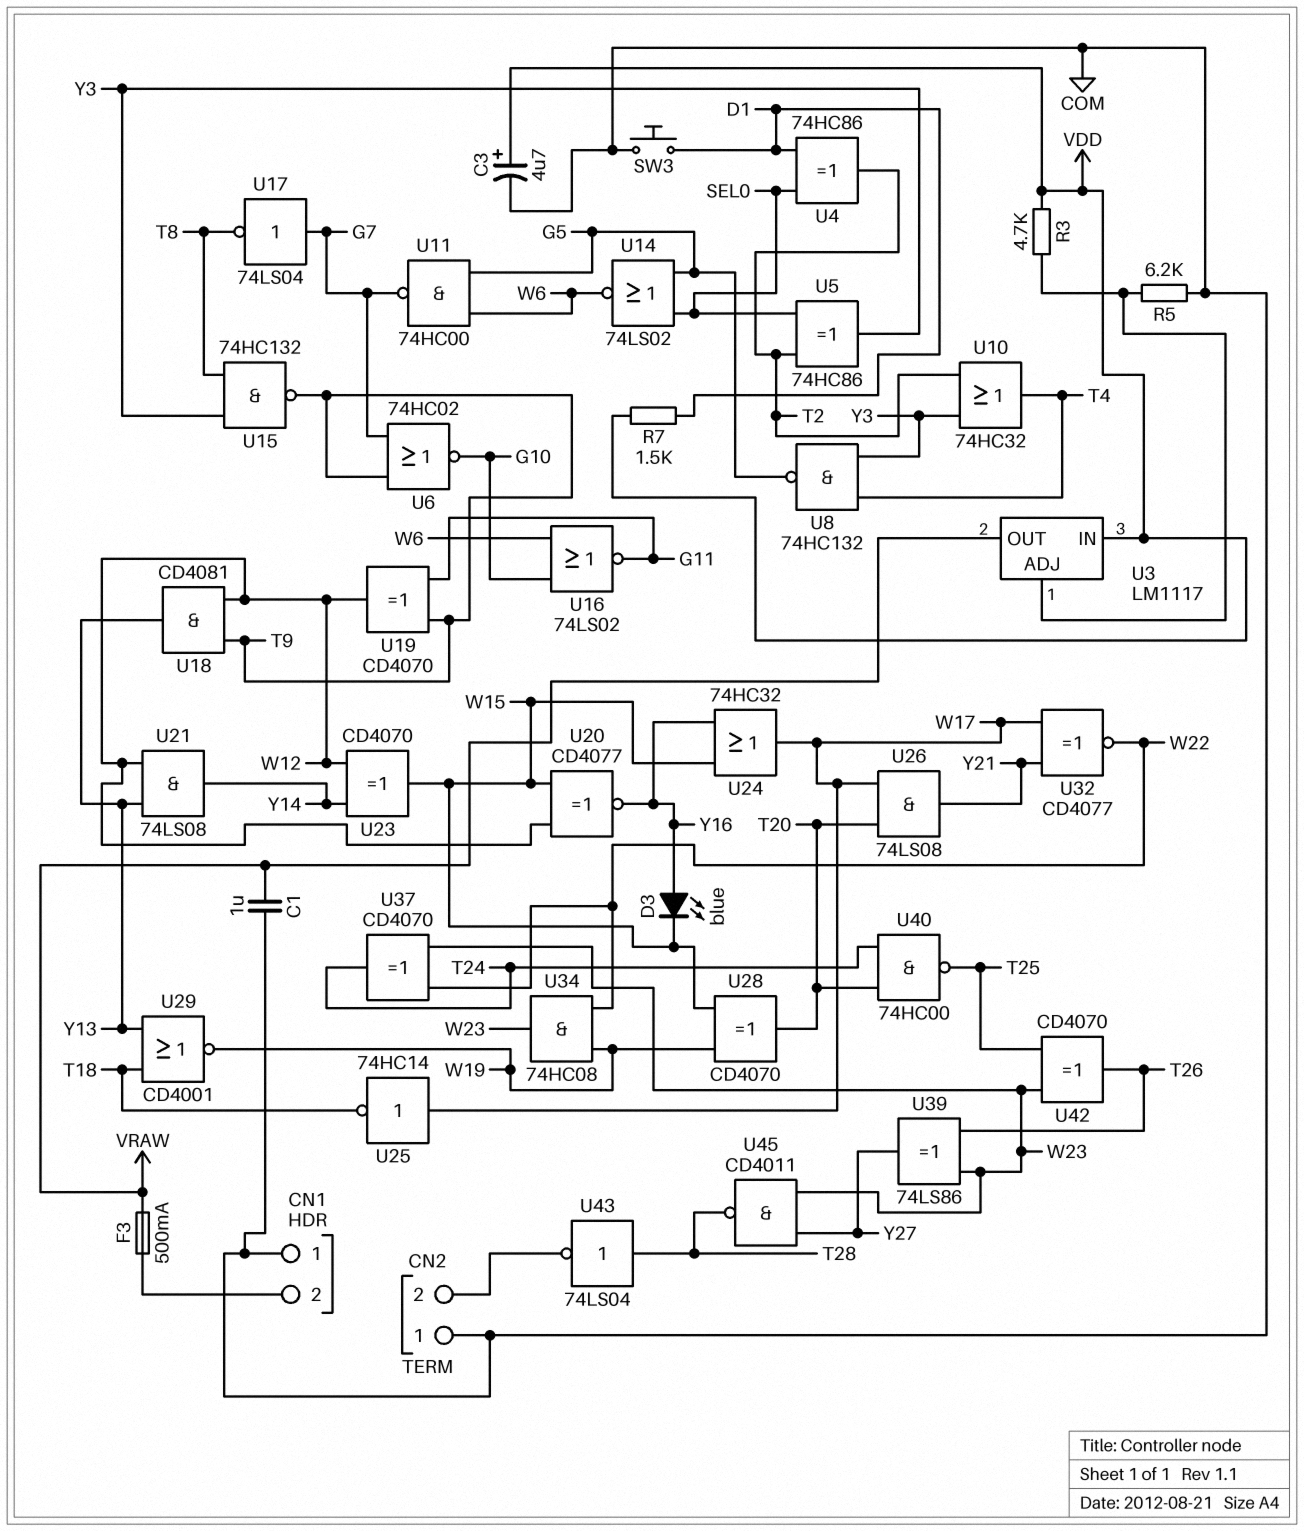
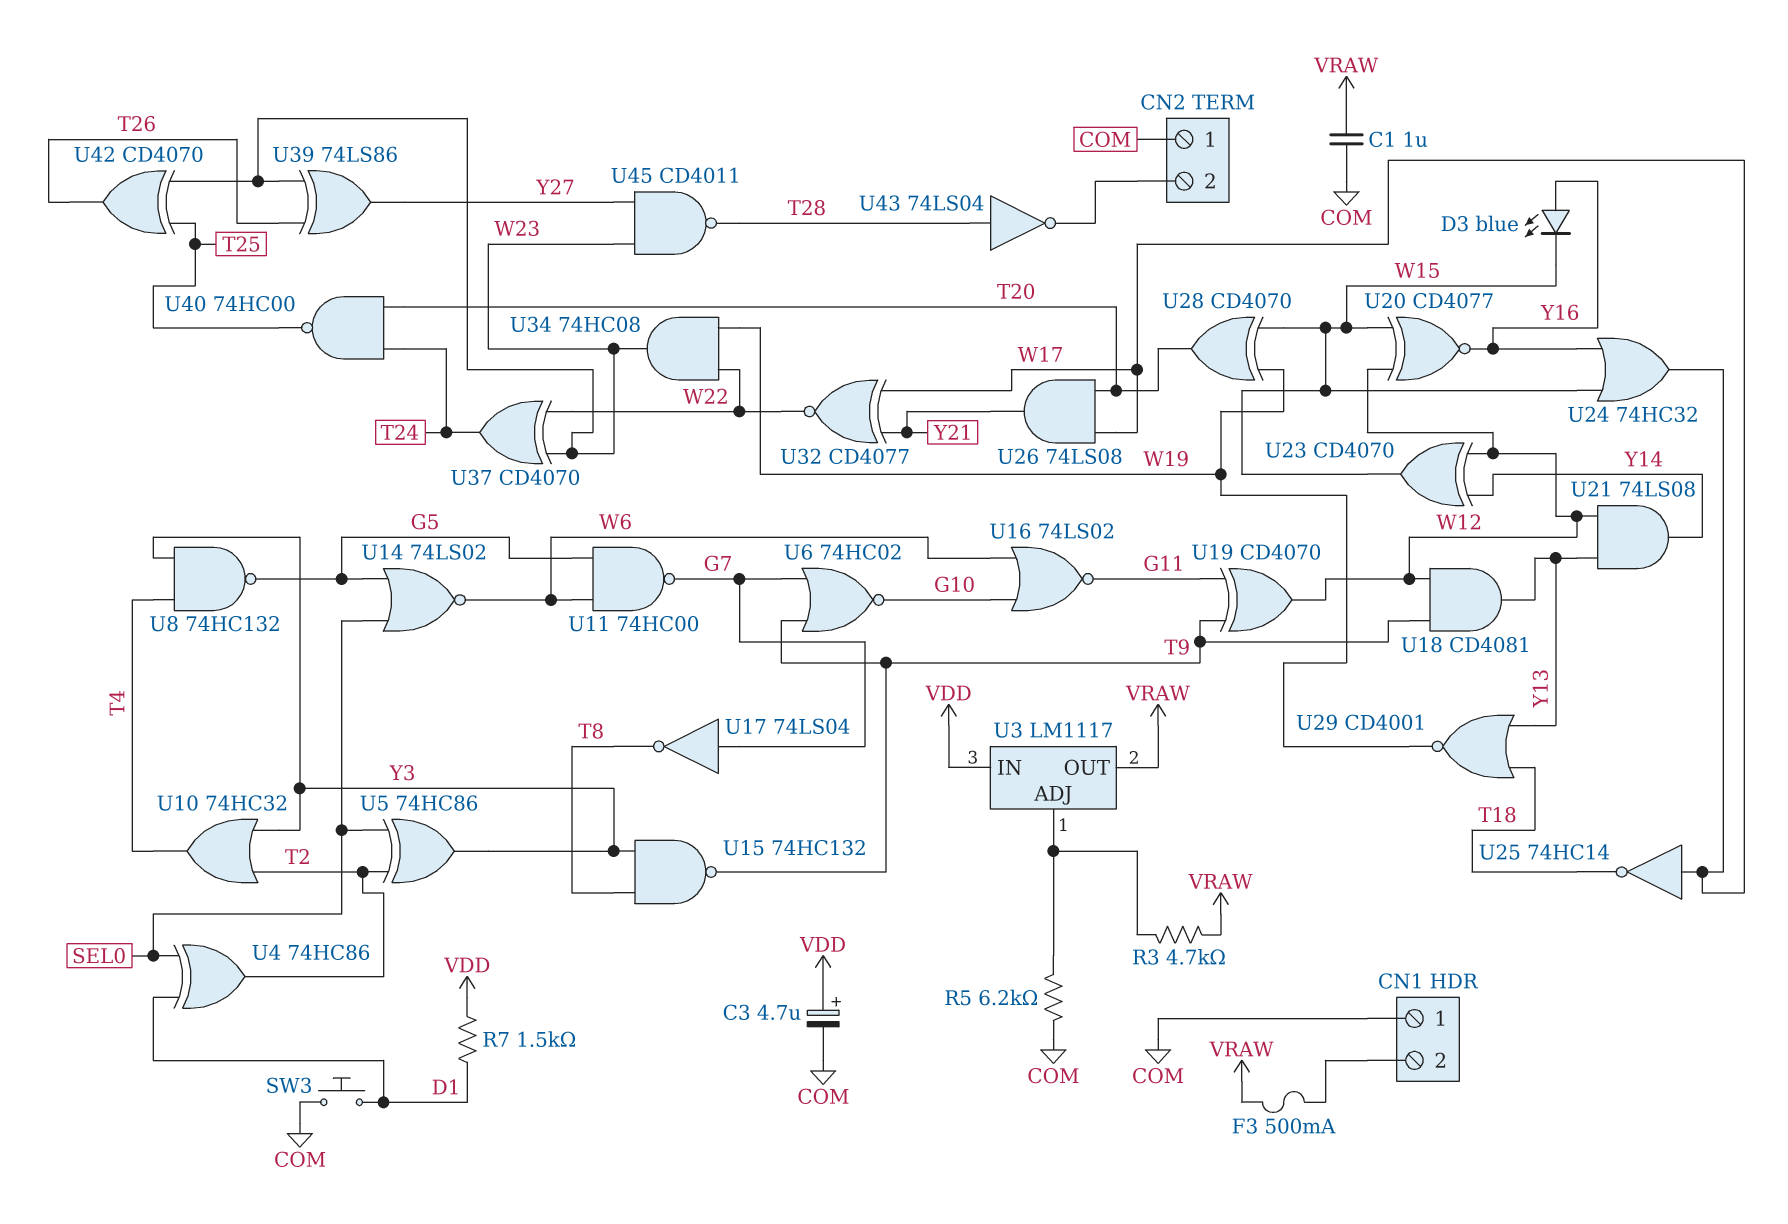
R3: 4.7k (U3/ADJ, VDD) -> 4.7k (U3/ADJ, VRAW)

